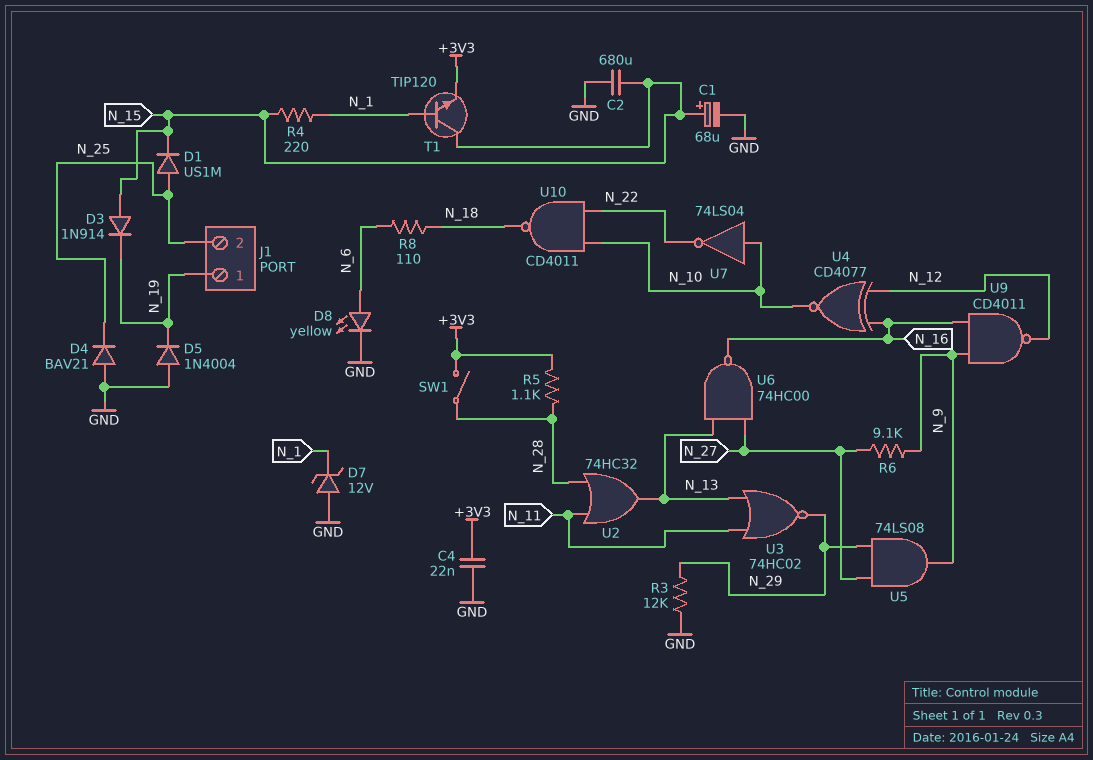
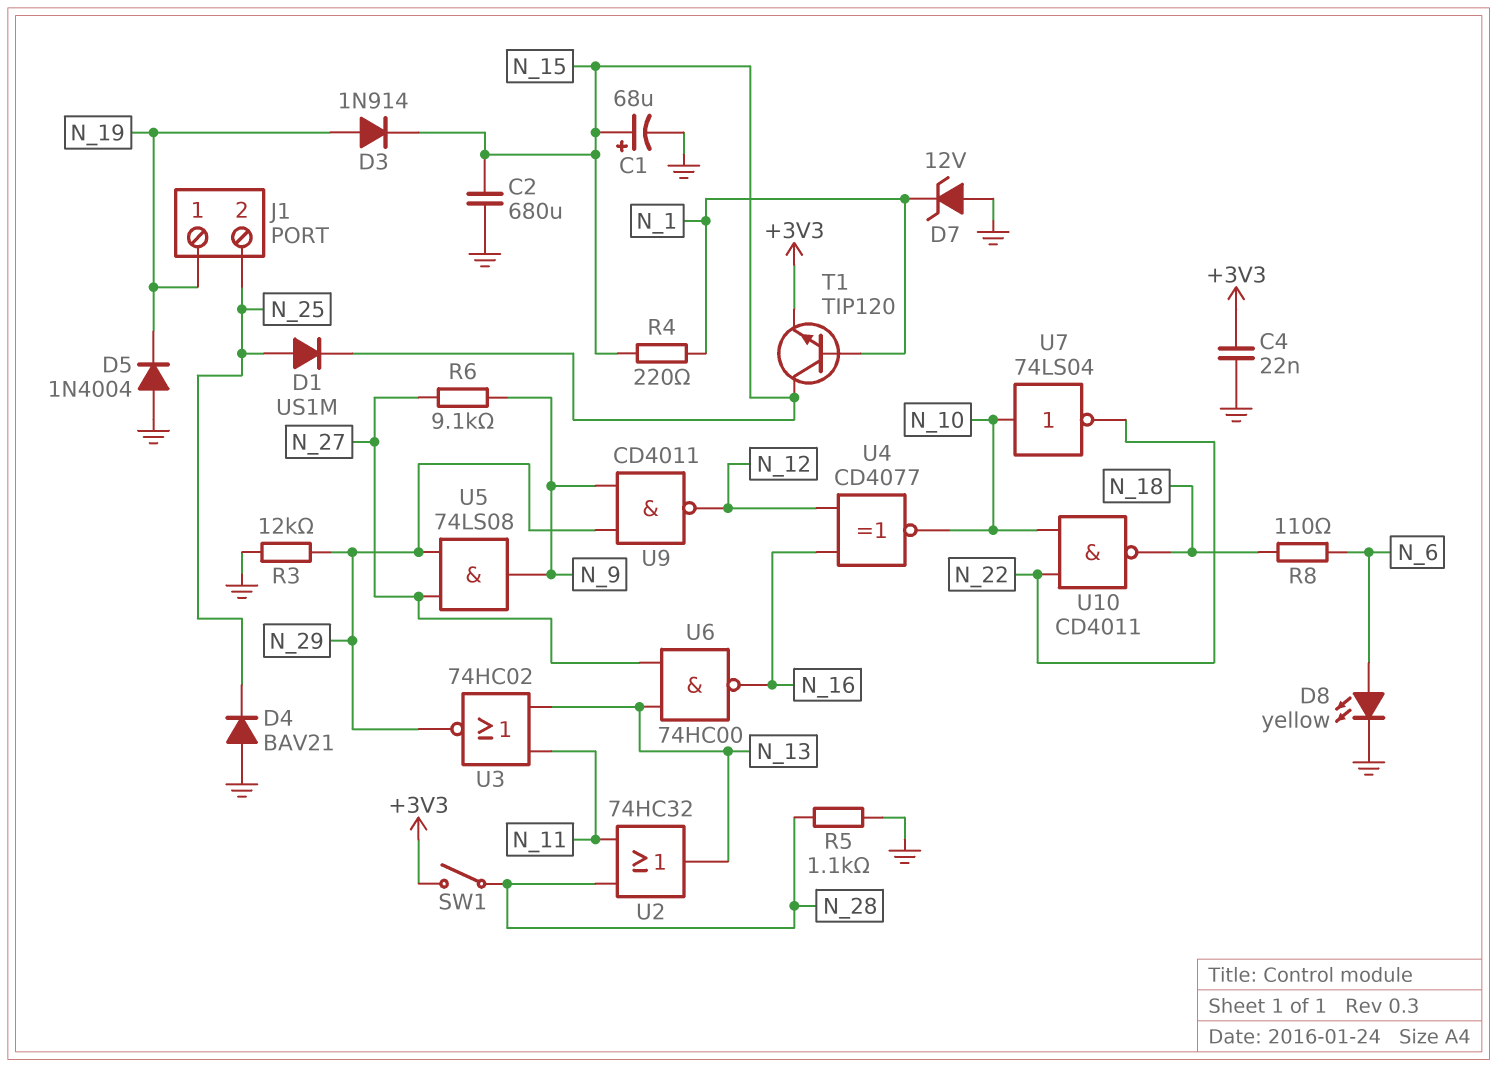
D3: diode 1N914 (A N_15, K N_19) -> diode 1N914 (A N_19, K N_15)
R5: 1.1k (+3V3, N_28) -> 1.1k (GND, N_28)
U9: NAND CD4011 (in N_9, in N_16, out N_12) -> NAND CD4011 (in N_9, in N_29, out N_12)

